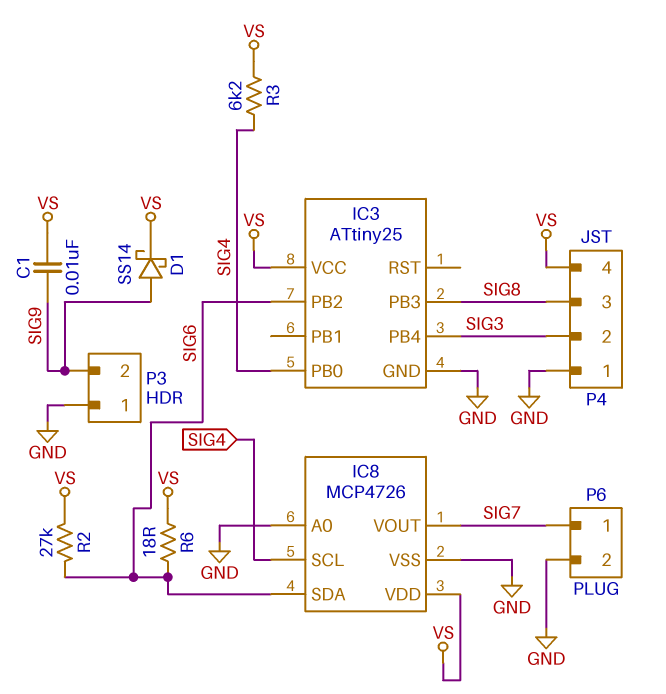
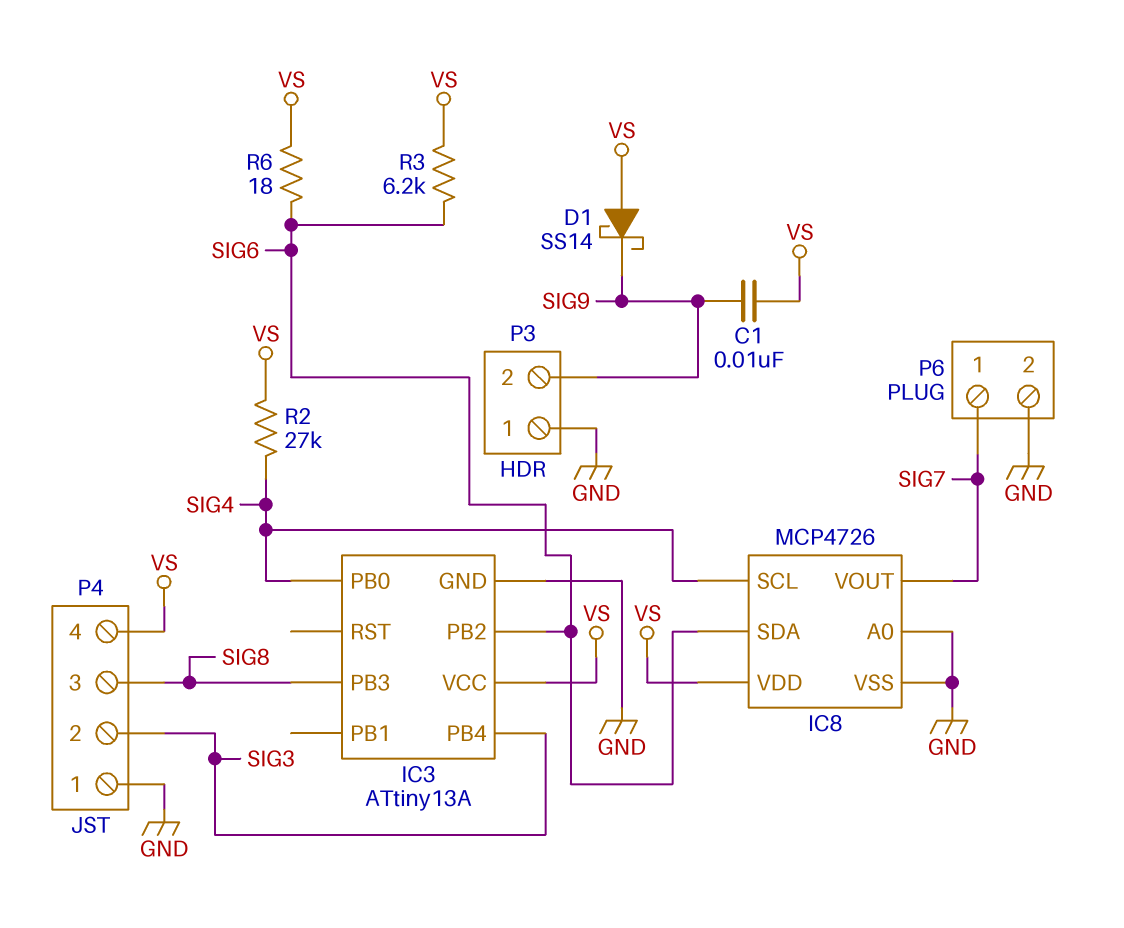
D1: schottky SS14 (A SIG9, K VS) -> schottky SS14 (A VS, K SIG9)
IC3: ATtiny25 -> ATtiny13A
R2: 27k (SIG6, VS) -> 27k (SIG4, VS)
R3: 6.2k (SIG4, VS) -> 6.2k (SIG6, VS)

